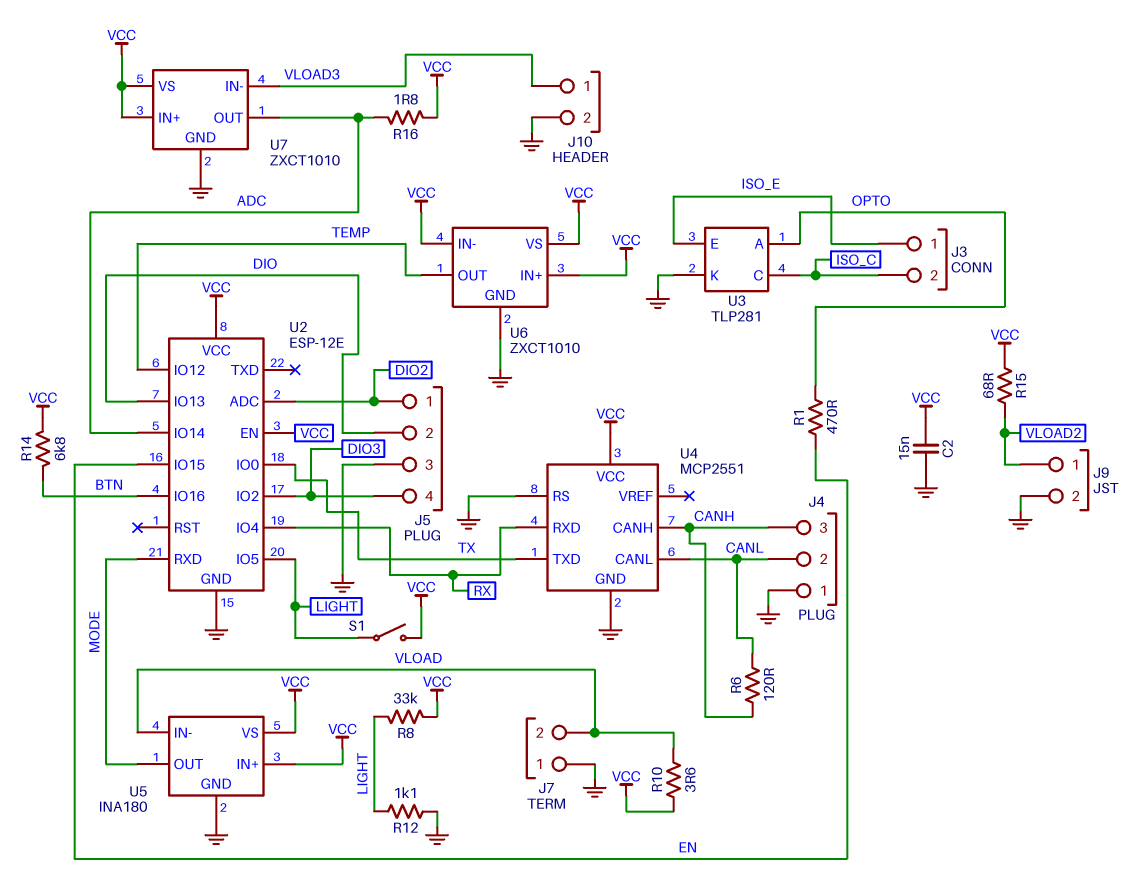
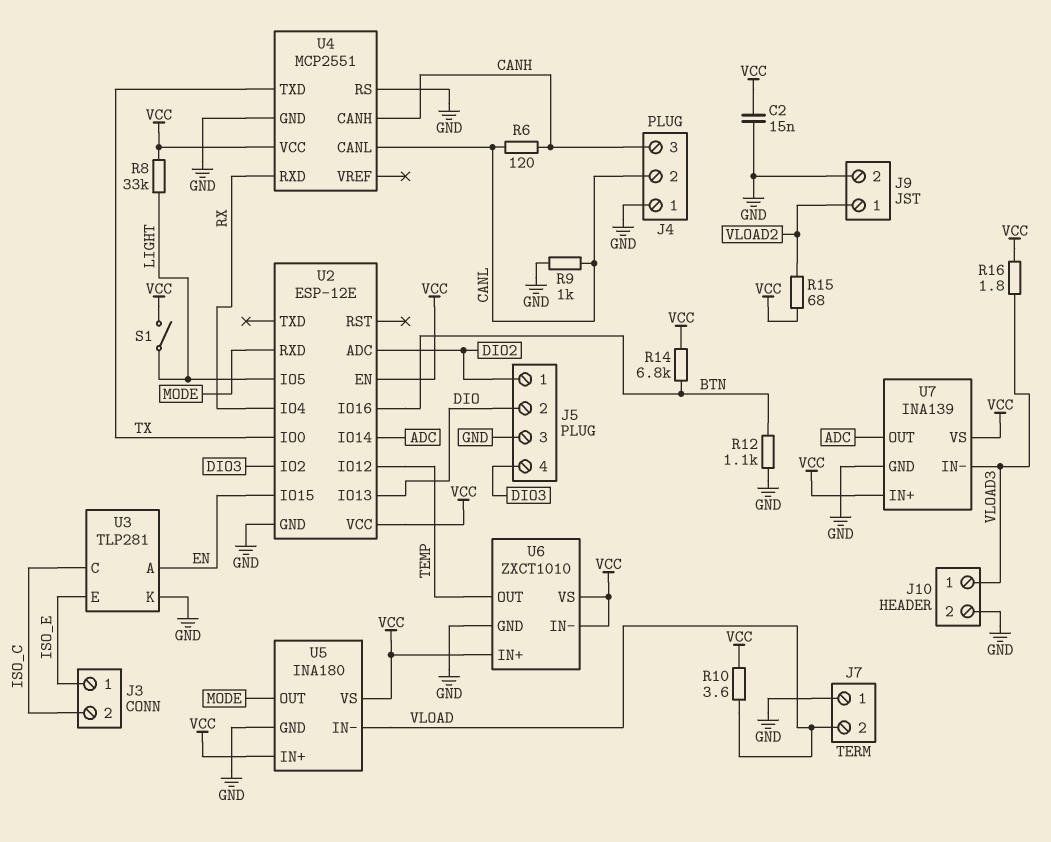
R1: 470 (EN, OPTO) -> none
R9: none -> 1k (CANL, GND)
R12: 1.1k (GND, LIGHT) -> 1.1k (BTN, GND)
R16: 1.8 (ADC, VCC) -> 1.8 (VCC, VLOAD3)
U3 pin A: OPTO -> EN
U7: ZXCT1010 -> INA139

